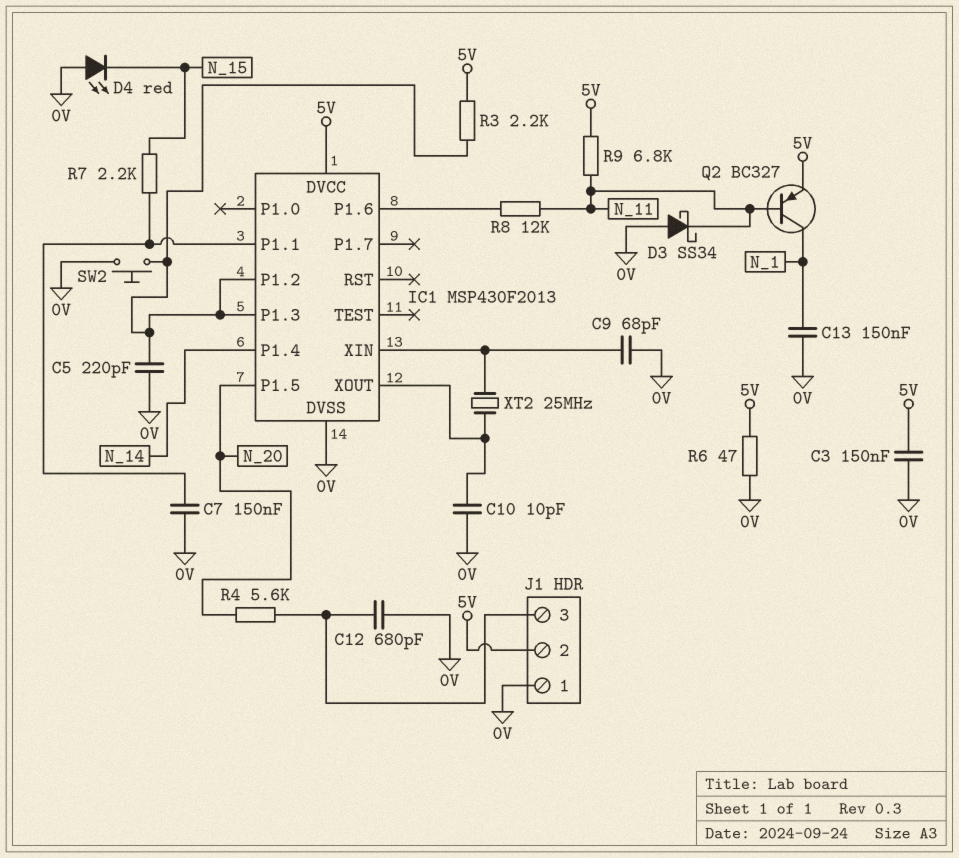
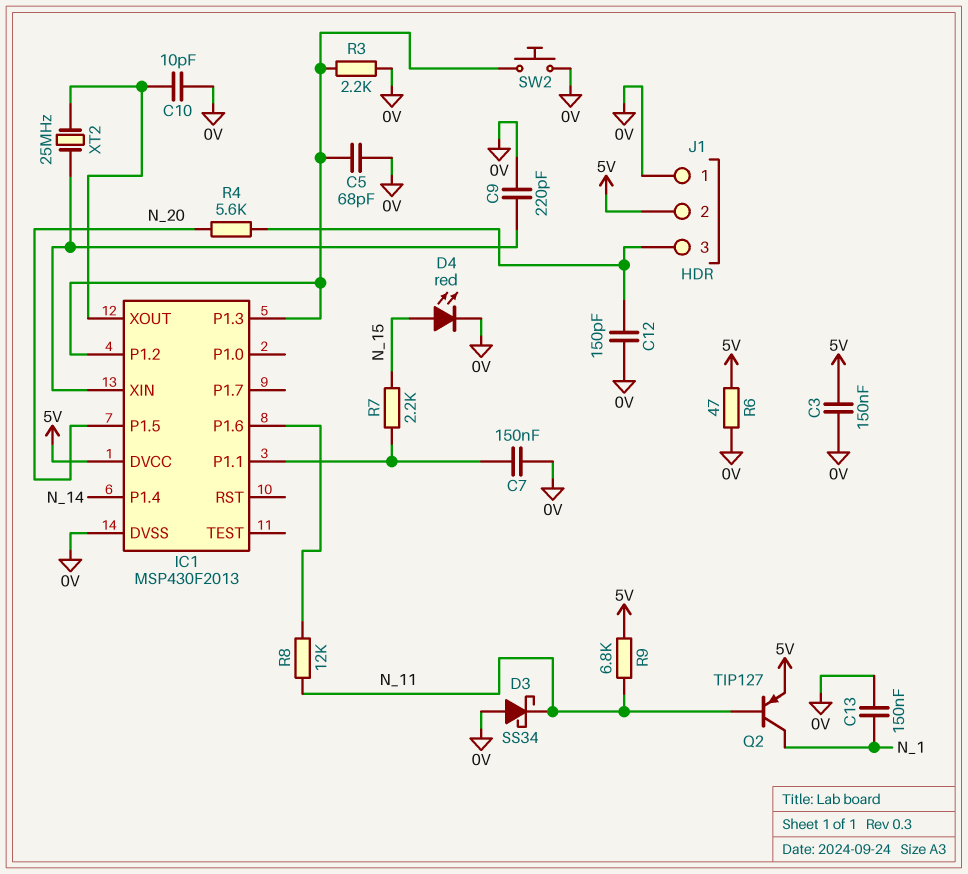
C5: 220pF (0V, IC1/P1.2) -> 68pF (0V, IC1/P1.2)
C9: 68pF (0V, IC1/XIN) -> 220pF (0V, IC1/XIN)
C12: 680pF (0V, J1/3) -> 150pF (0V, J1/3)
D4: LED red (A 0V, K N_15) -> LED red (A N_15, K 0V)
Q2: PNP BC327 (B N_11, C N_1, E 5V) -> PNP TIP127 (B N_11, C N_1, E 5V)
R3: 2.2k (5V, IC1/P1.2) -> 2.2k (0V, IC1/P1.2)

